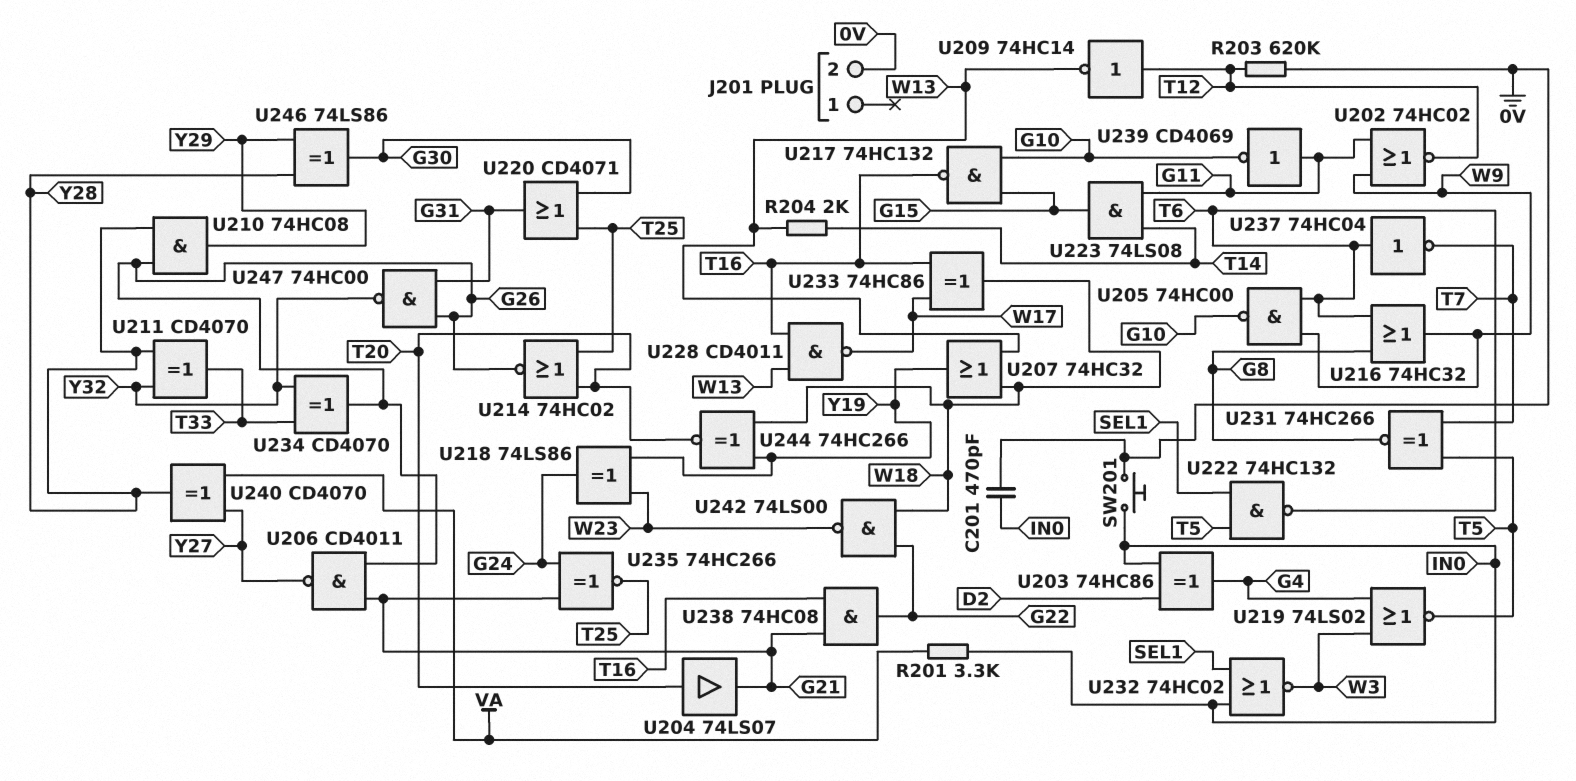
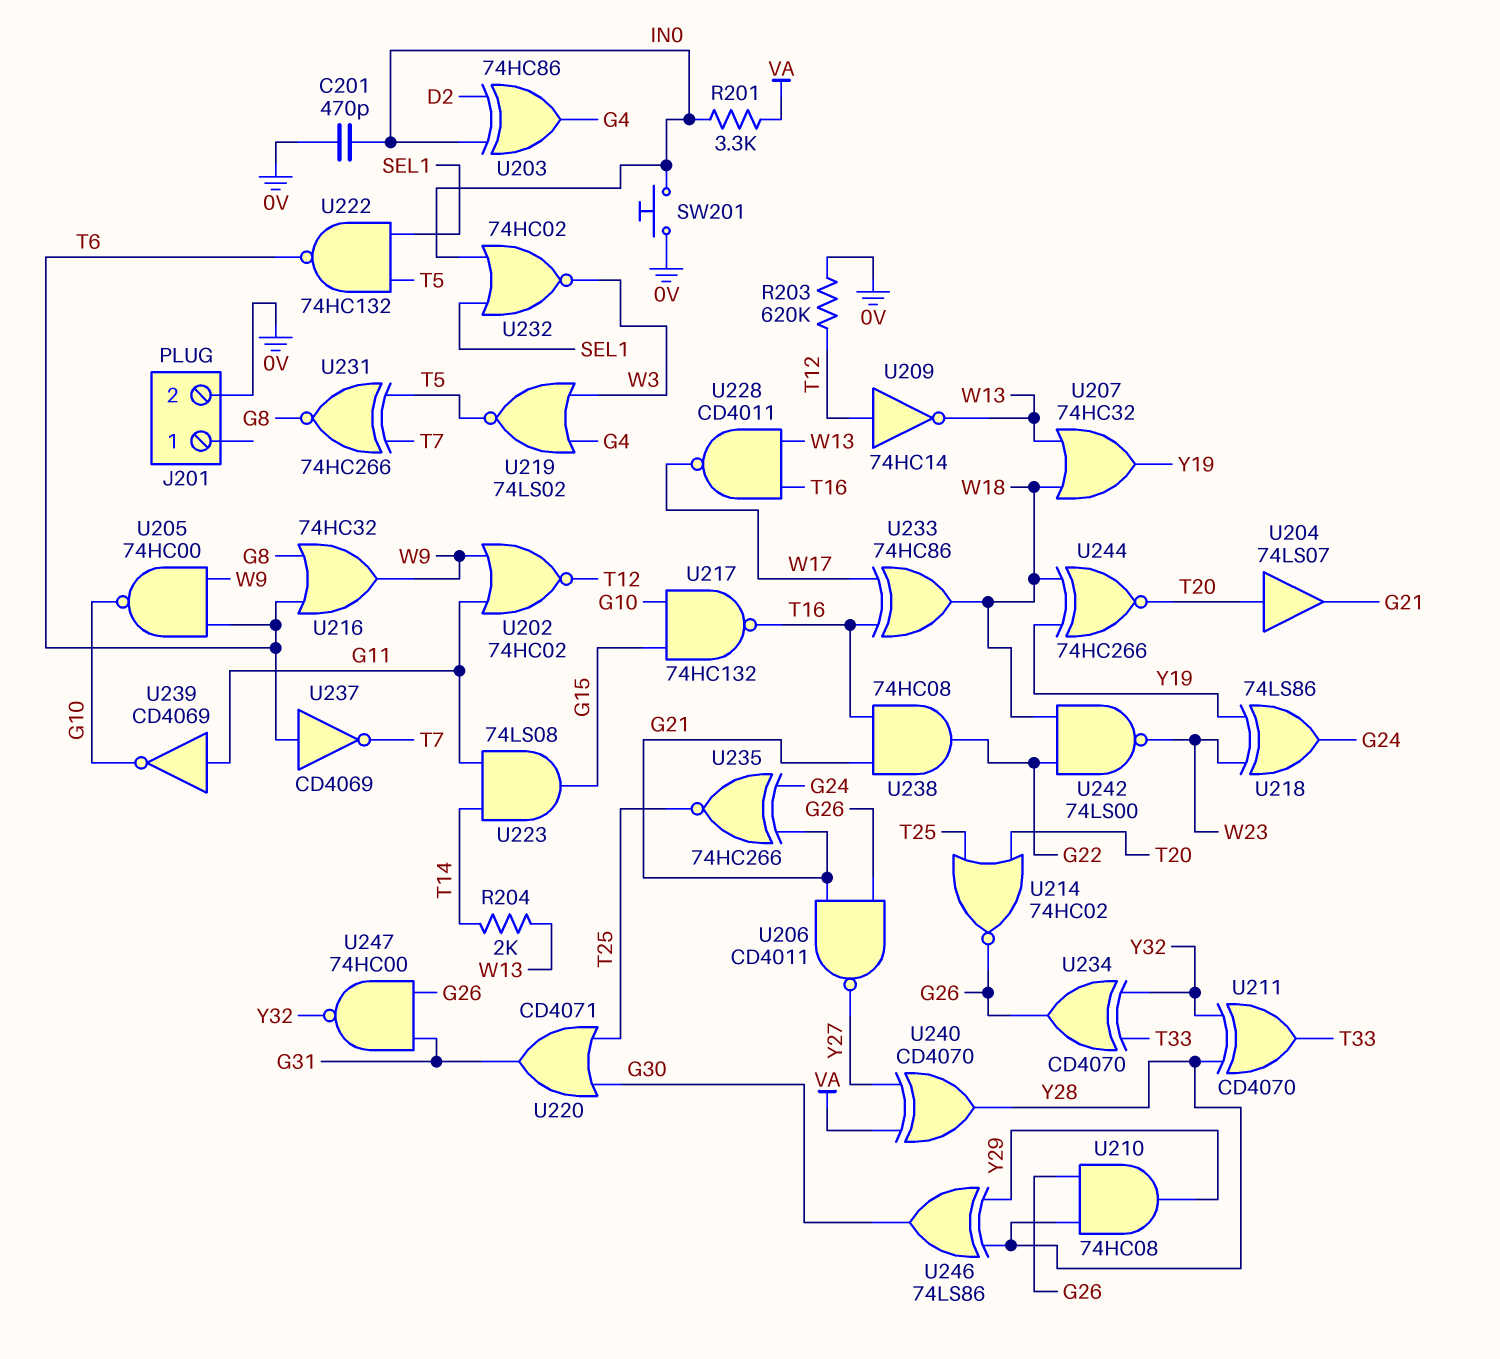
U237: NOT 74HC04 (in T6, out T7) -> NOT CD4069 (in T6, out T7)

